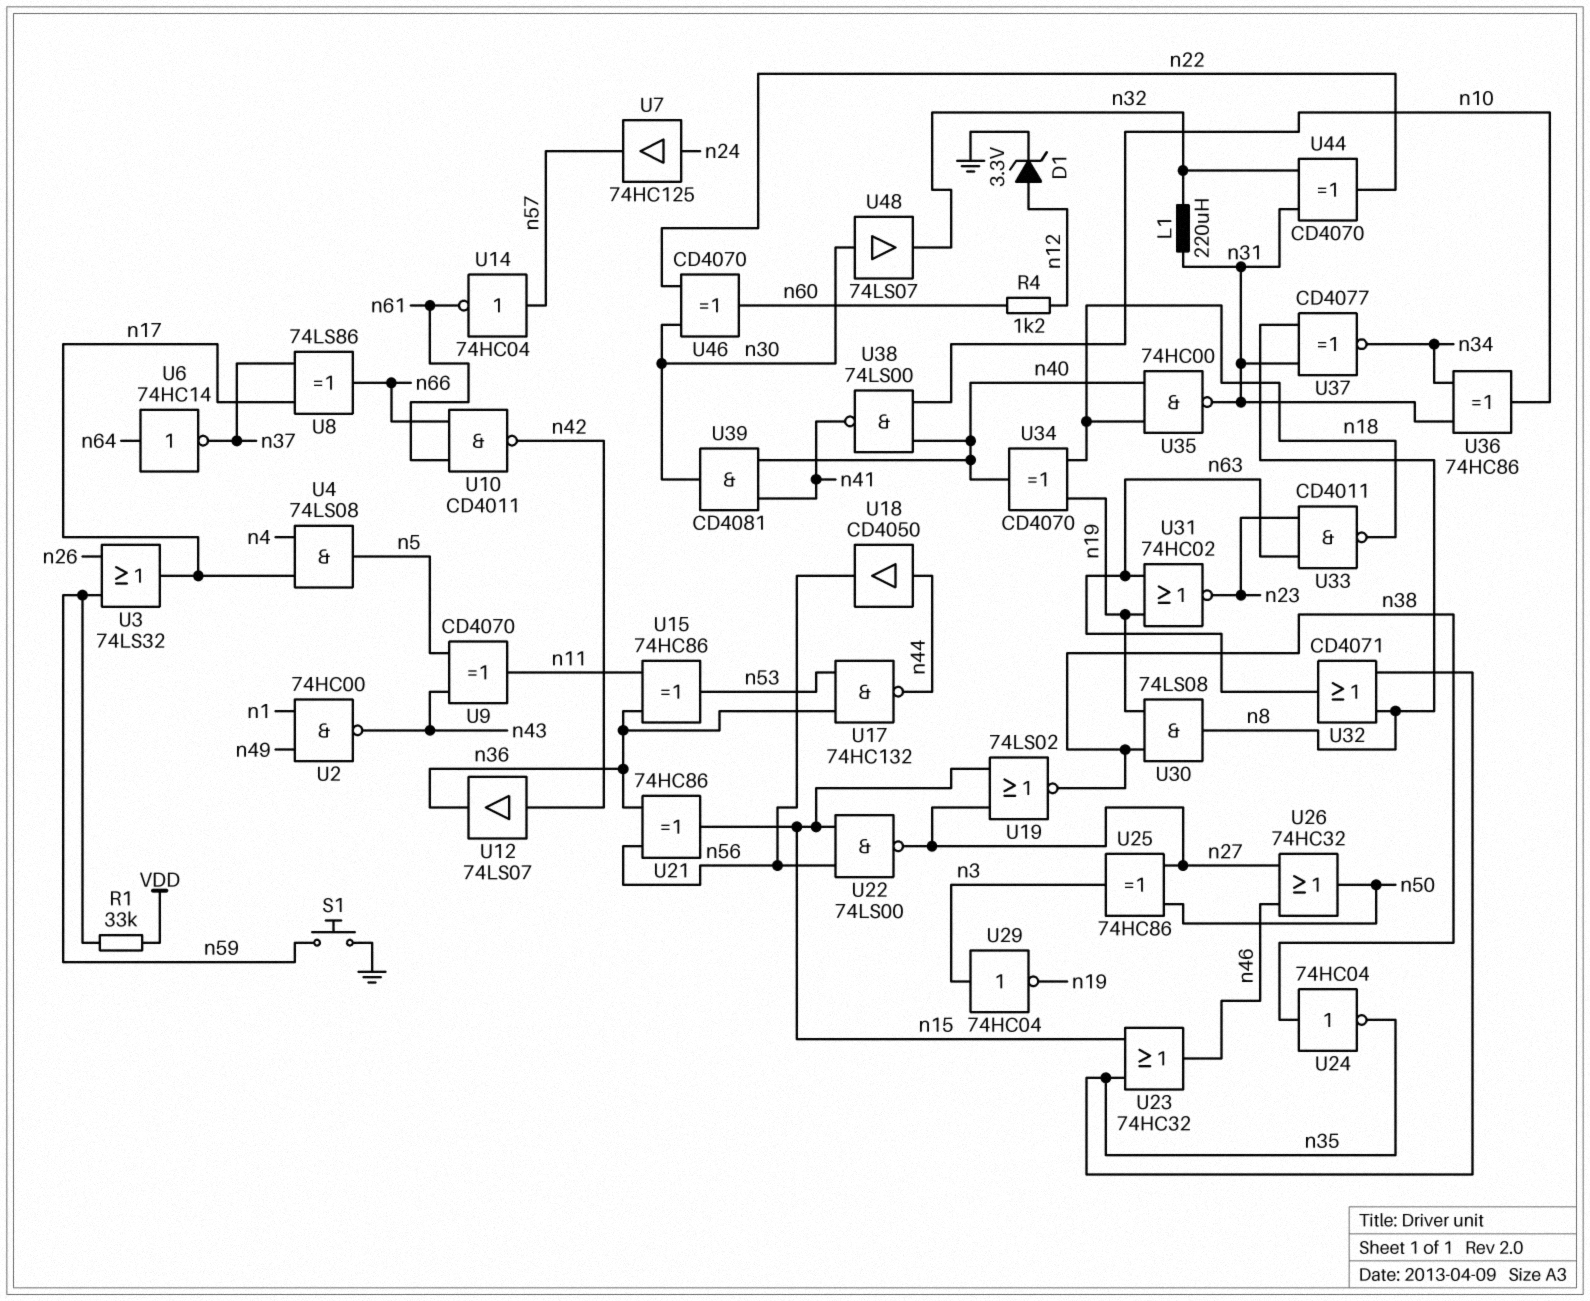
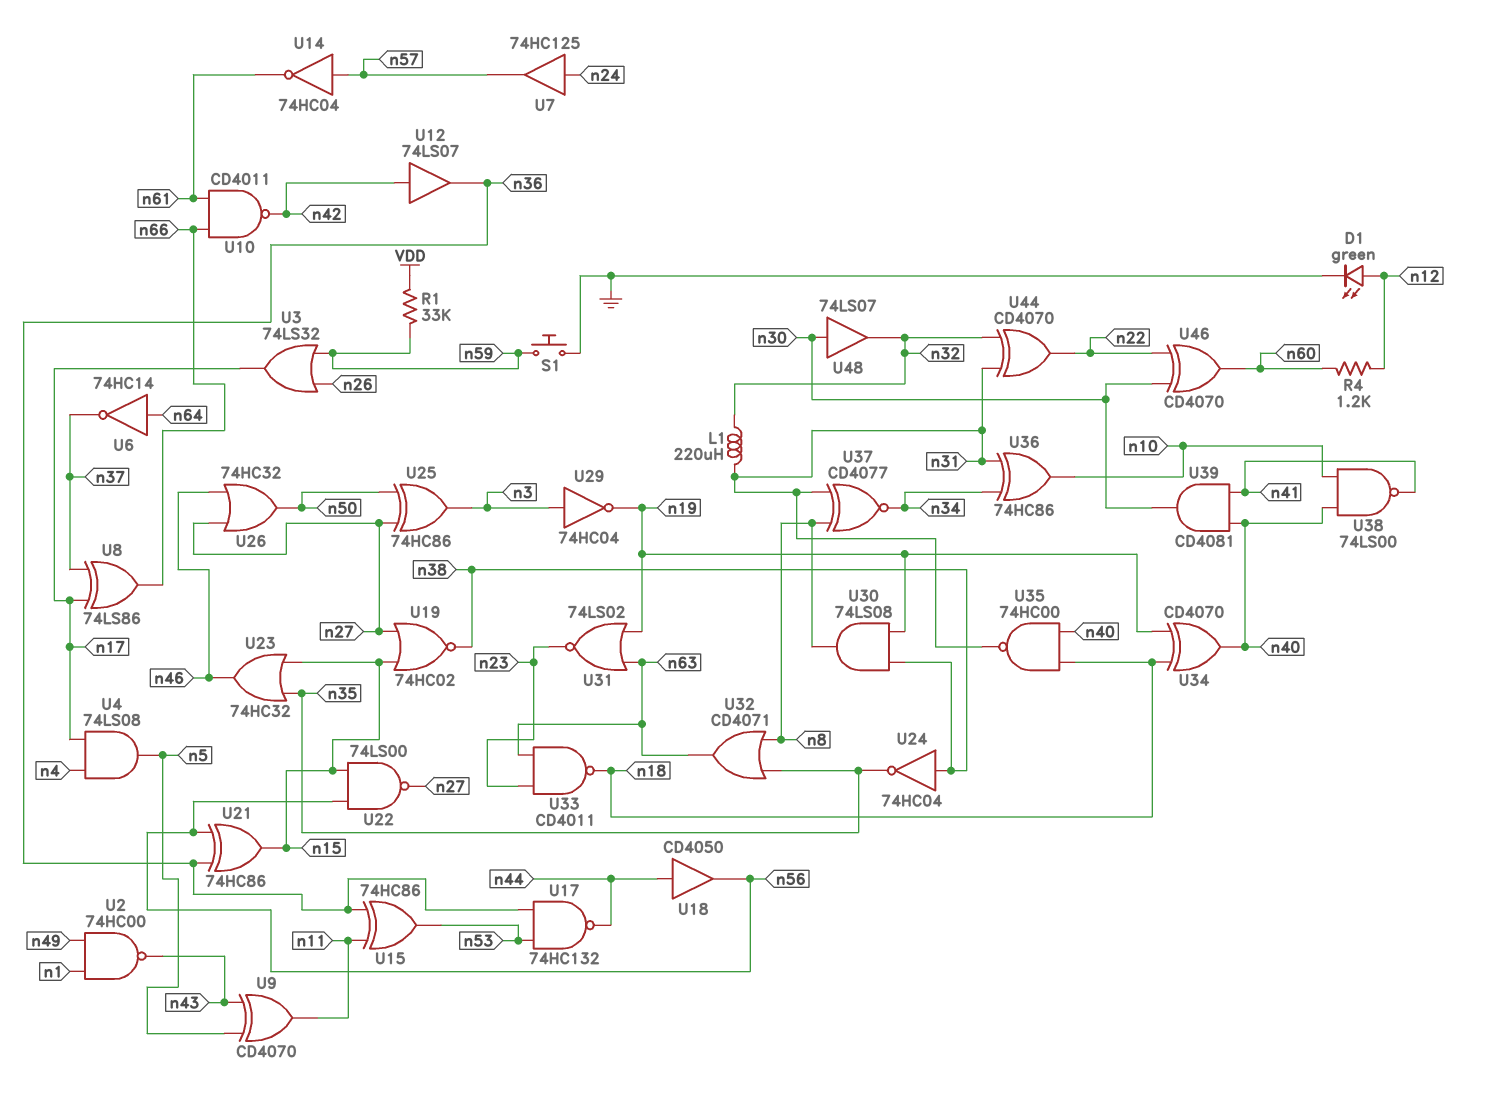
D1: zener 3.3V (A n12, K GND) -> LED green (A n12, K GND)
U19: NOR 74LS02 (in n15, in n27, out n38) -> NOR 74HC02 (in n15, in n27, out n38)
U31: NOR 74HC02 (in n19, in n63, out n23) -> NOR 74LS02 (in n19, in n63, out n23)

